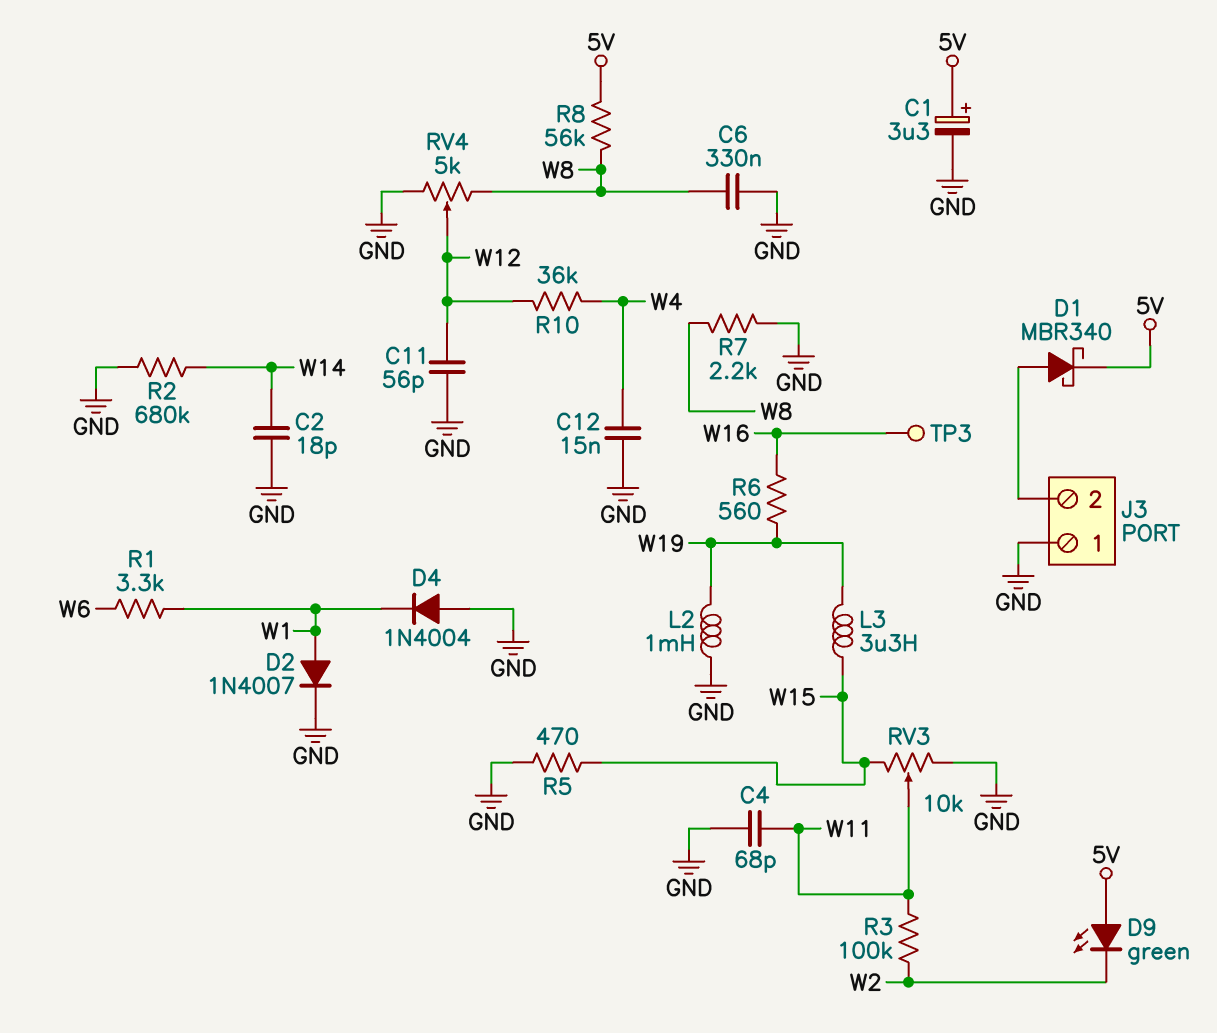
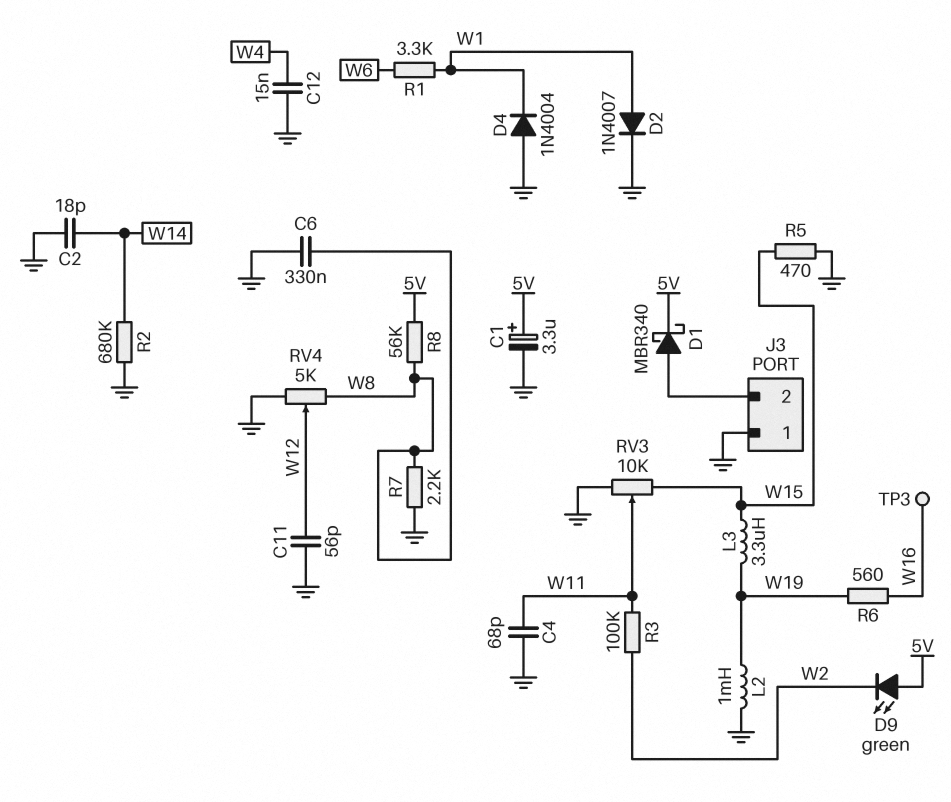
R10: 36k (W4, W12) -> none

